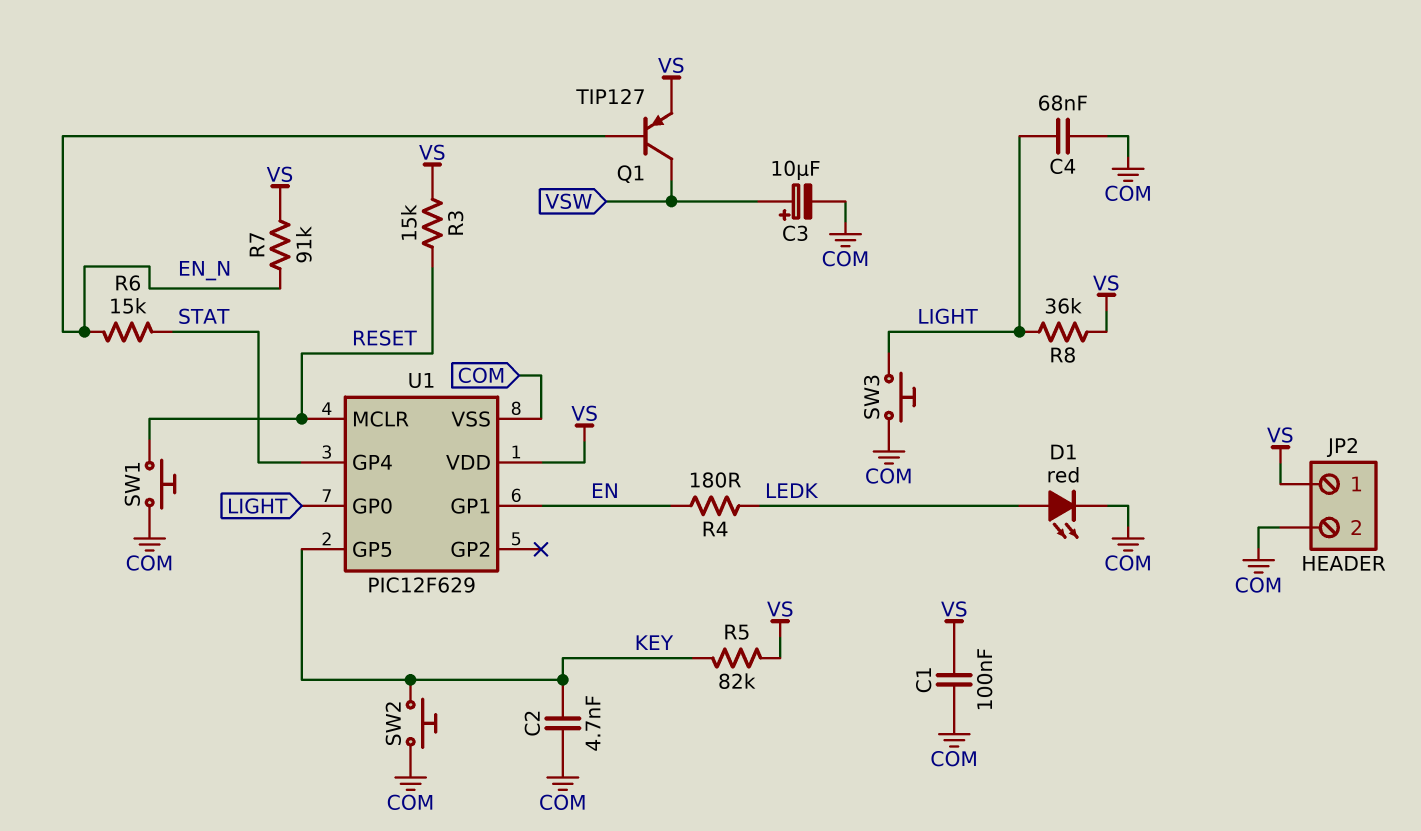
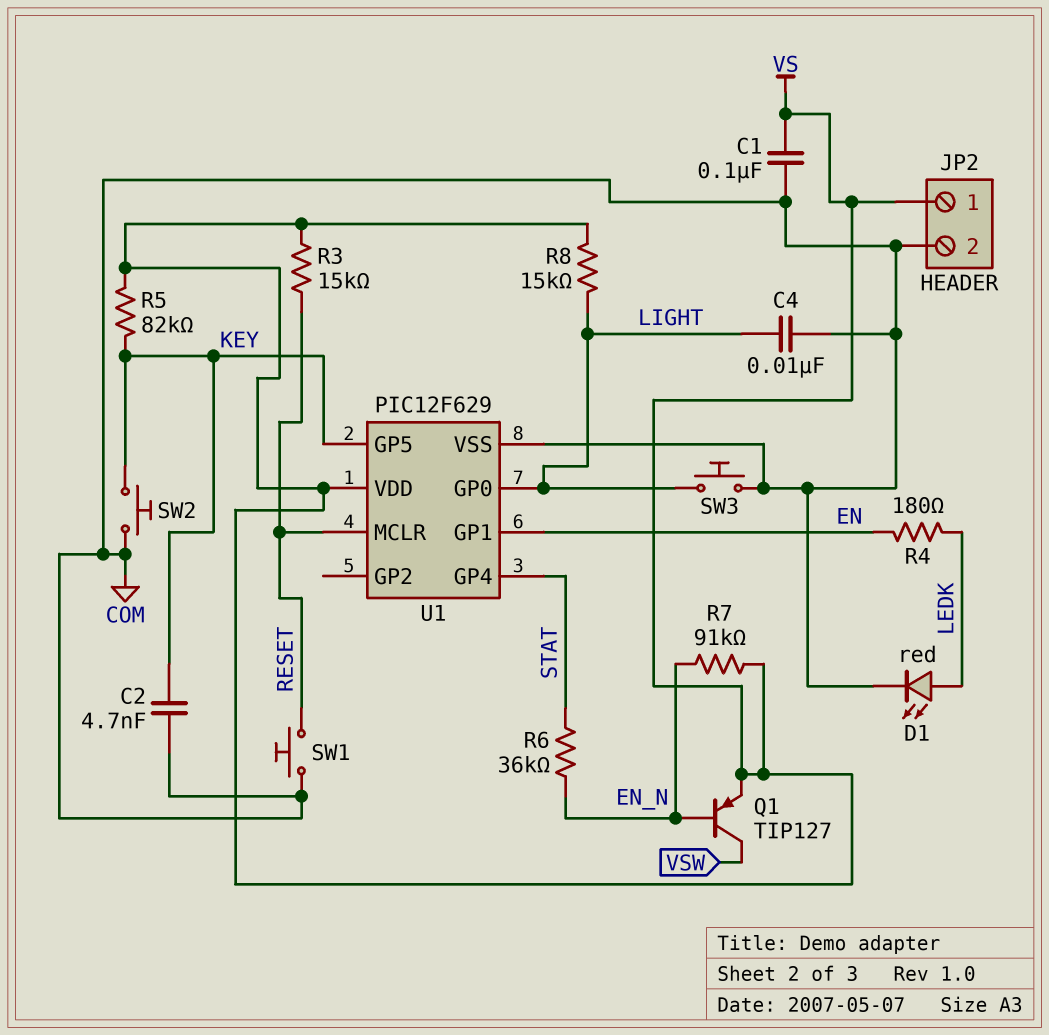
C3: 10uF (plus VSW, minus COM) -> none
C4: 68nF (COM, LIGHT) -> 10nF (COM, LIGHT)
R6: 15k (EN_N, STAT) -> 36k (EN_N, STAT)
R8: 36k (LIGHT, VS) -> 15k (LIGHT, VS)

